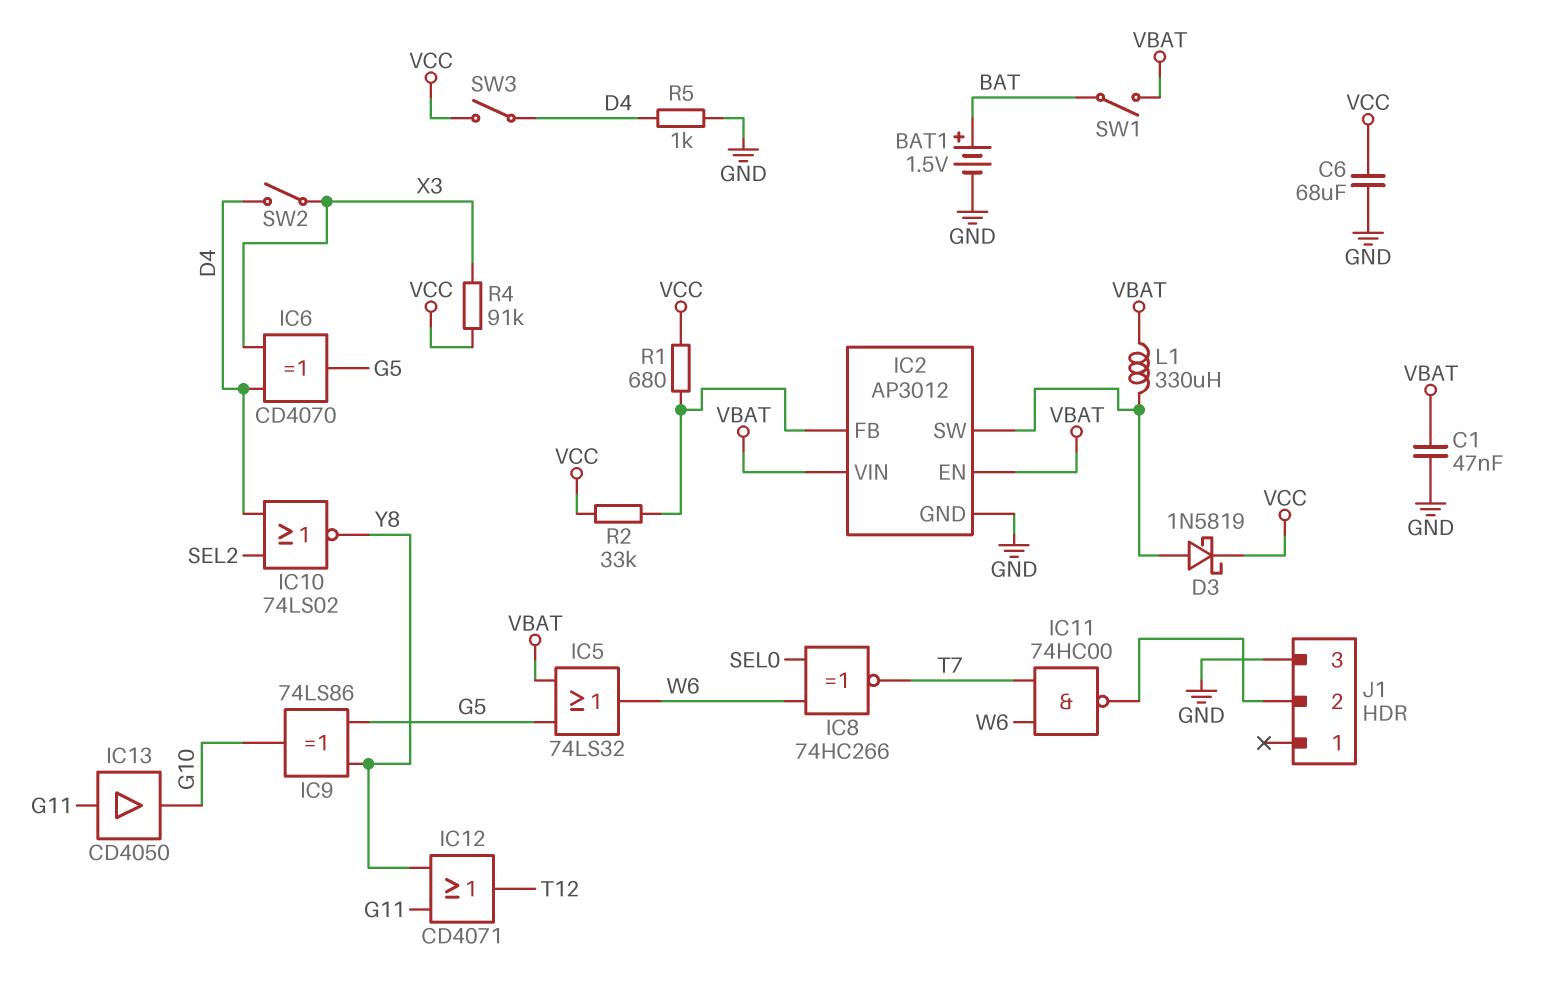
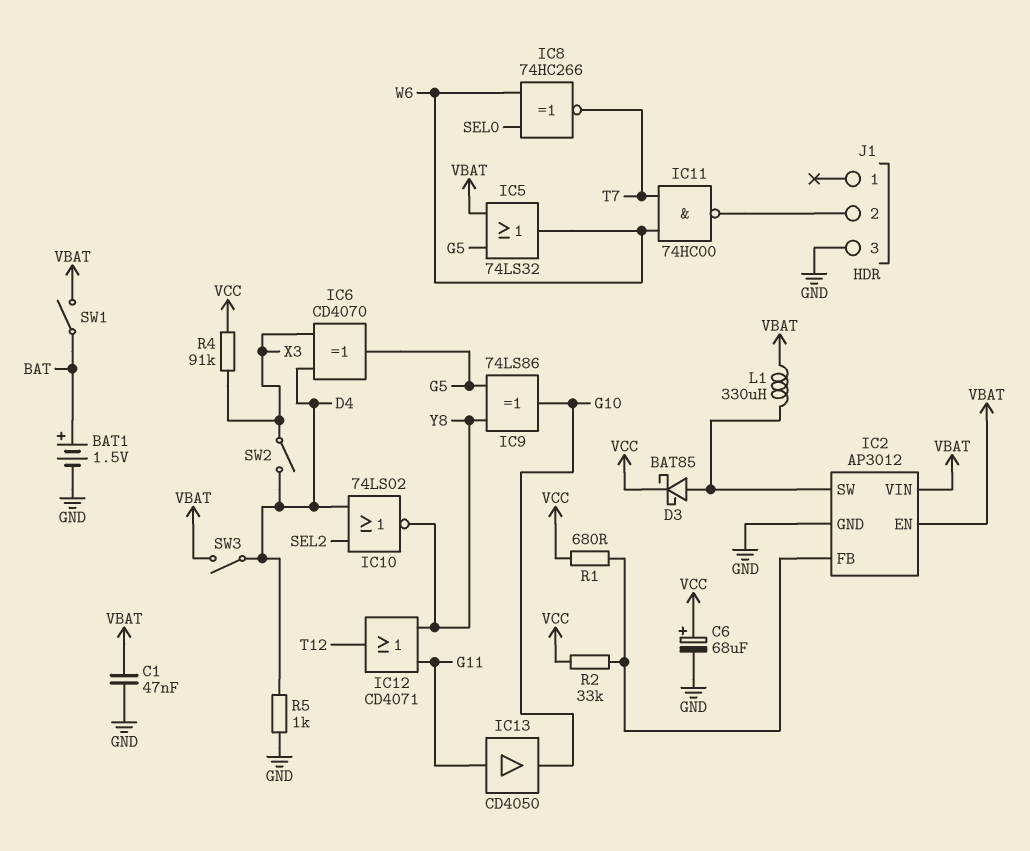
C6: 68uF (GND, VCC) -> 68uF (plus VCC, minus GND)
D3: schottky 1N5819 (A IC2/SW, K VCC) -> schottky BAT85 (A IC2/SW, K VCC)
SW3: switch (D4, VCC) -> switch (D4, VBAT)

